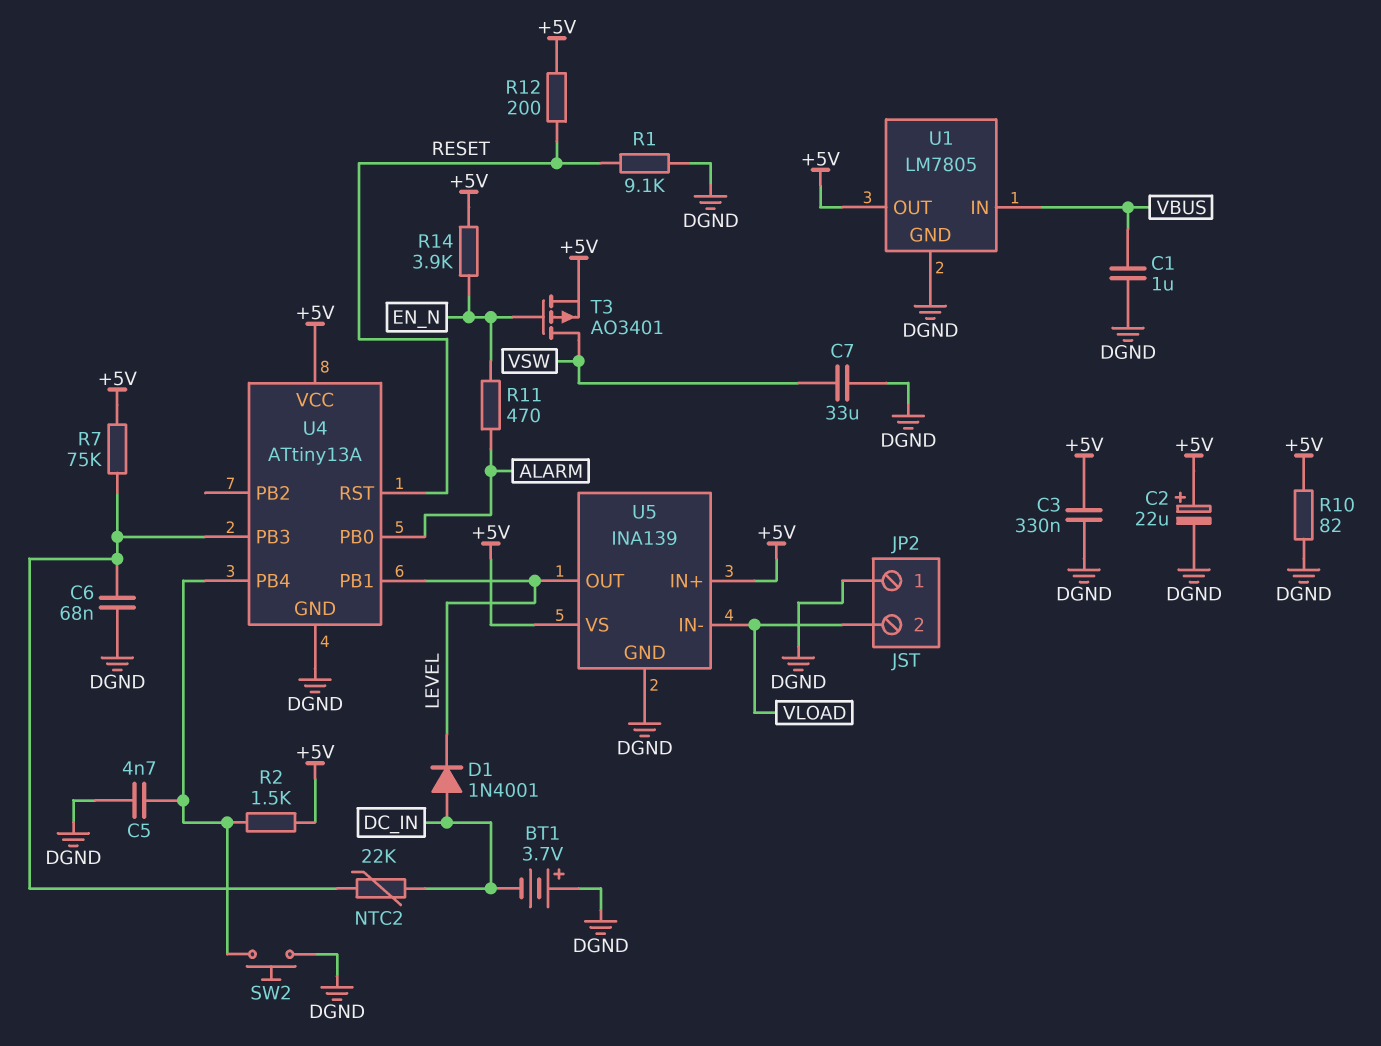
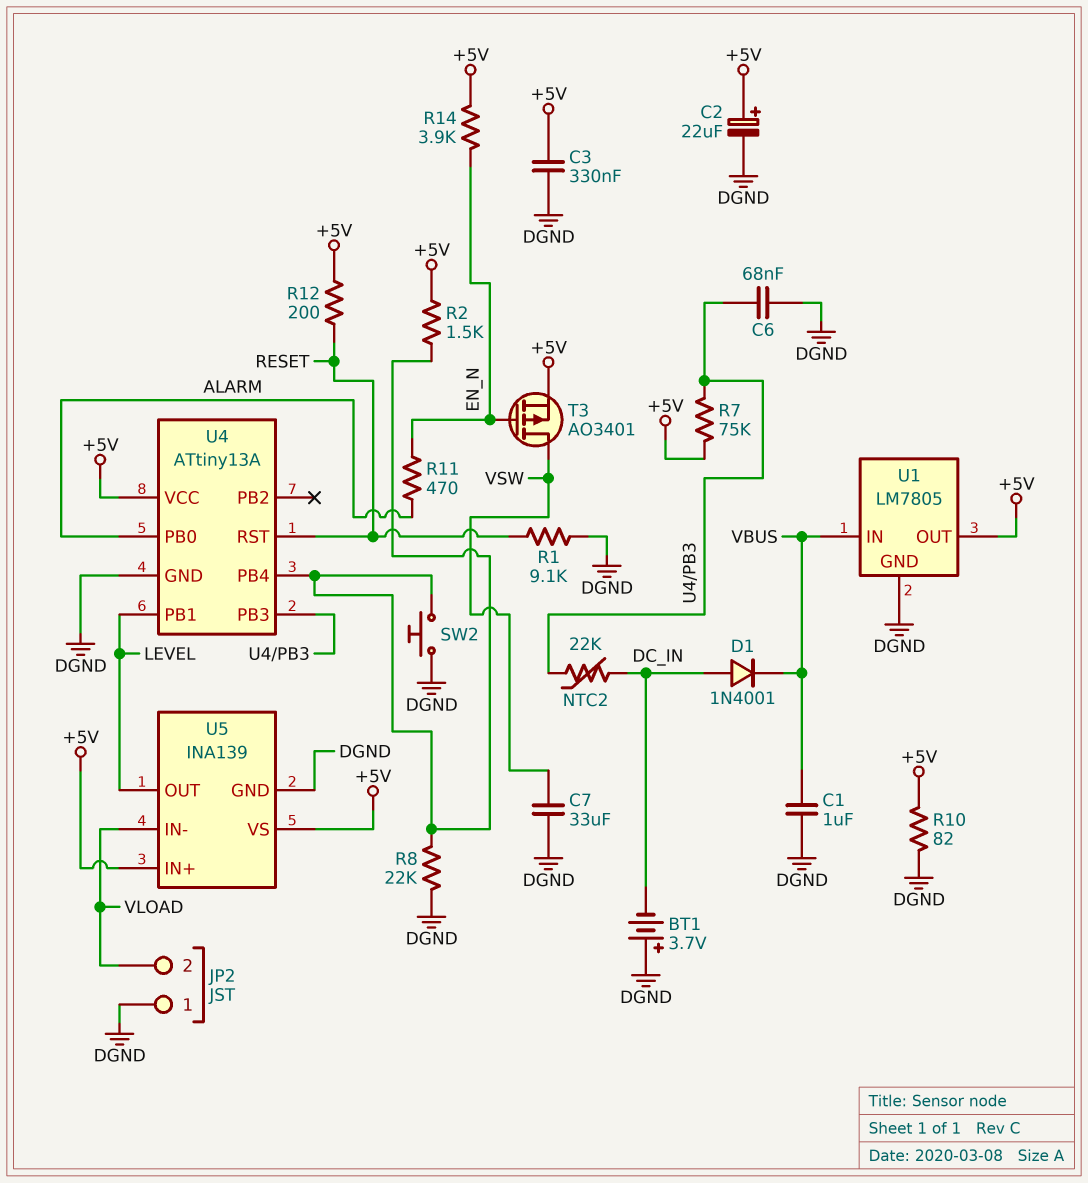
C5: 4.7nF (DGND, U4/PB4) -> none
D1: diode 1N4001 (A DC_IN, K LEVEL) -> diode 1N4001 (A DC_IN, K VBUS)
R8: none -> 22k (DGND, U4/PB4)

